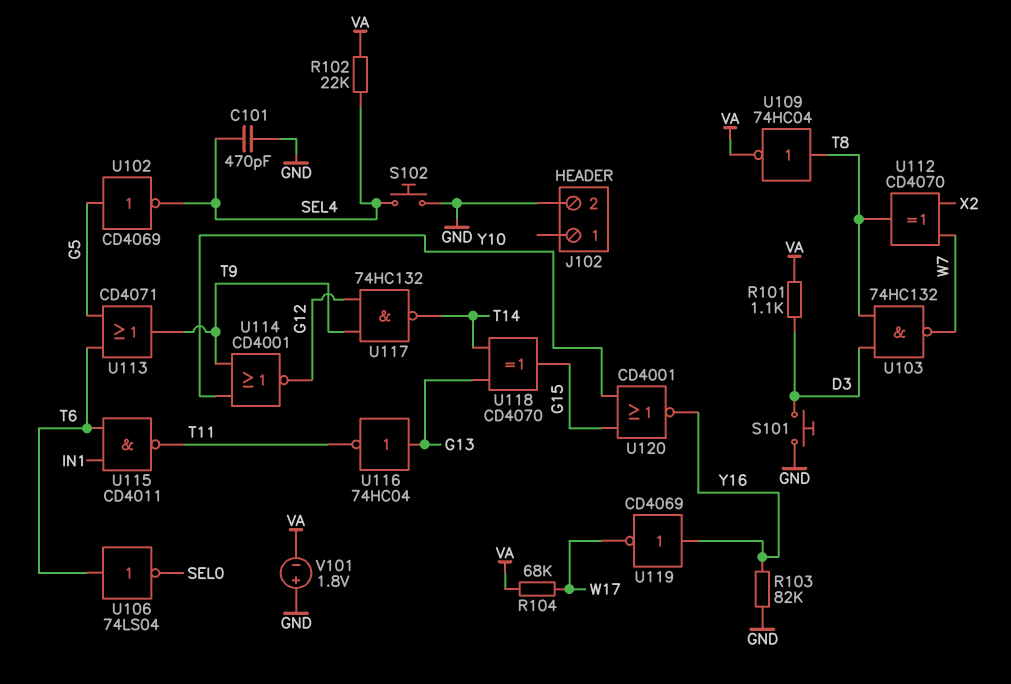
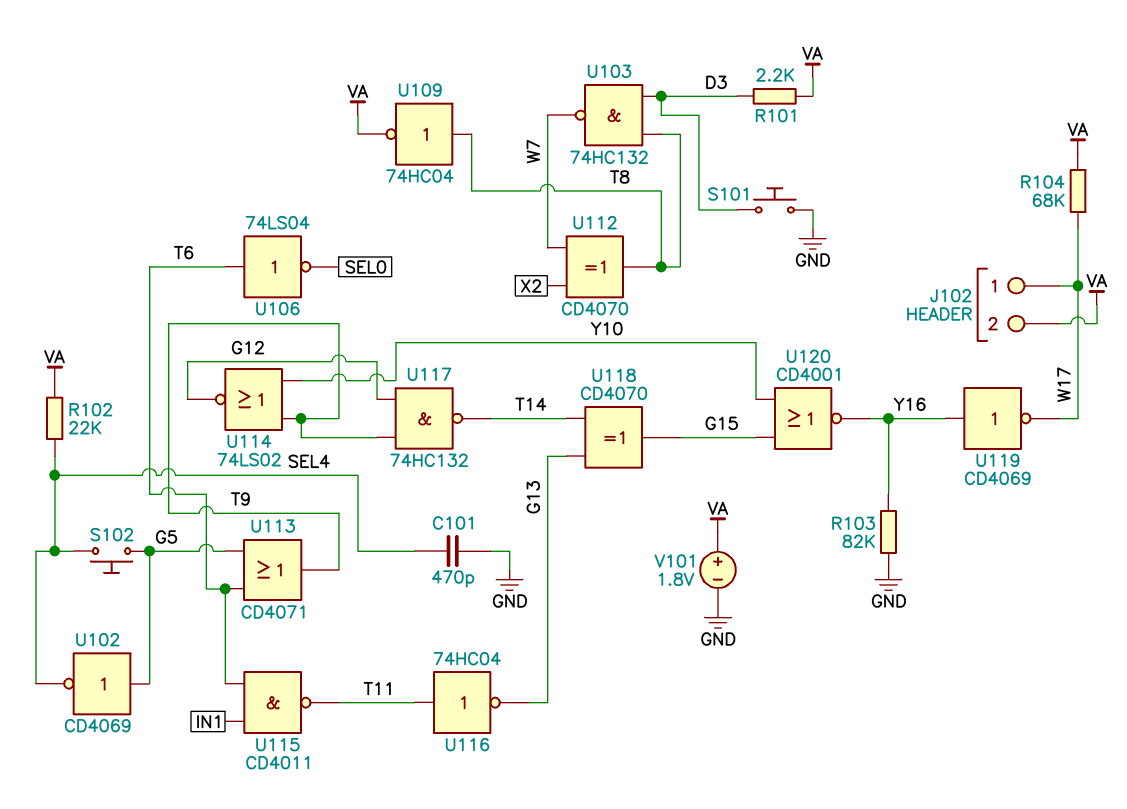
J102 pin 1: none -> W17
J102 pin 2: GND -> VA
R101: 1.1k (D3, VA) -> 2.2k (D3, VA)
S102: button (GND, SEL4) -> button (G5, SEL4)
U114: NOR CD4001 (in T9, in Y10, out G12) -> NOR 74LS02 (in T9, in Y10, out G12)
U116: NOT 74HC04 (in G13, out T11) -> NOT 74HC04 (in T11, out G13)
V101: 1.8V (plus GND, minus VA) -> 1.8V (plus VA, minus GND)

